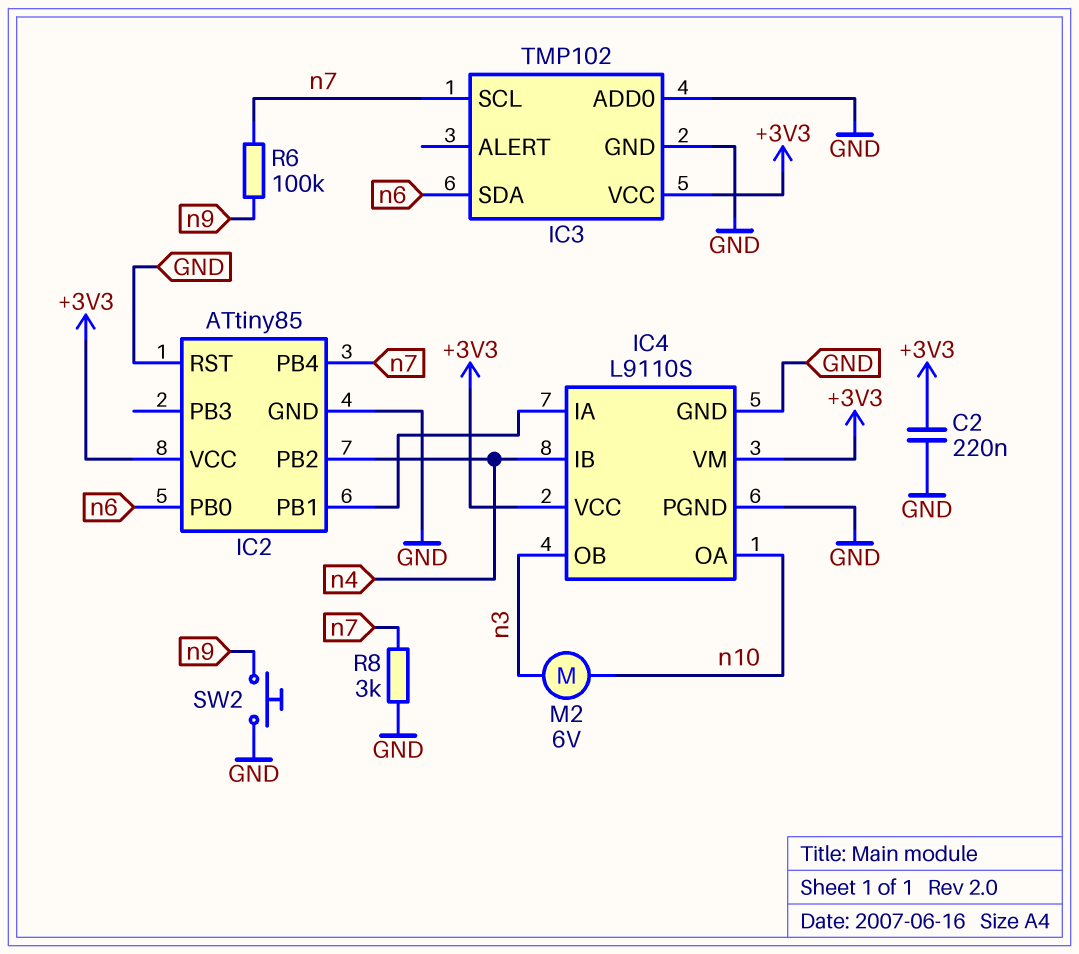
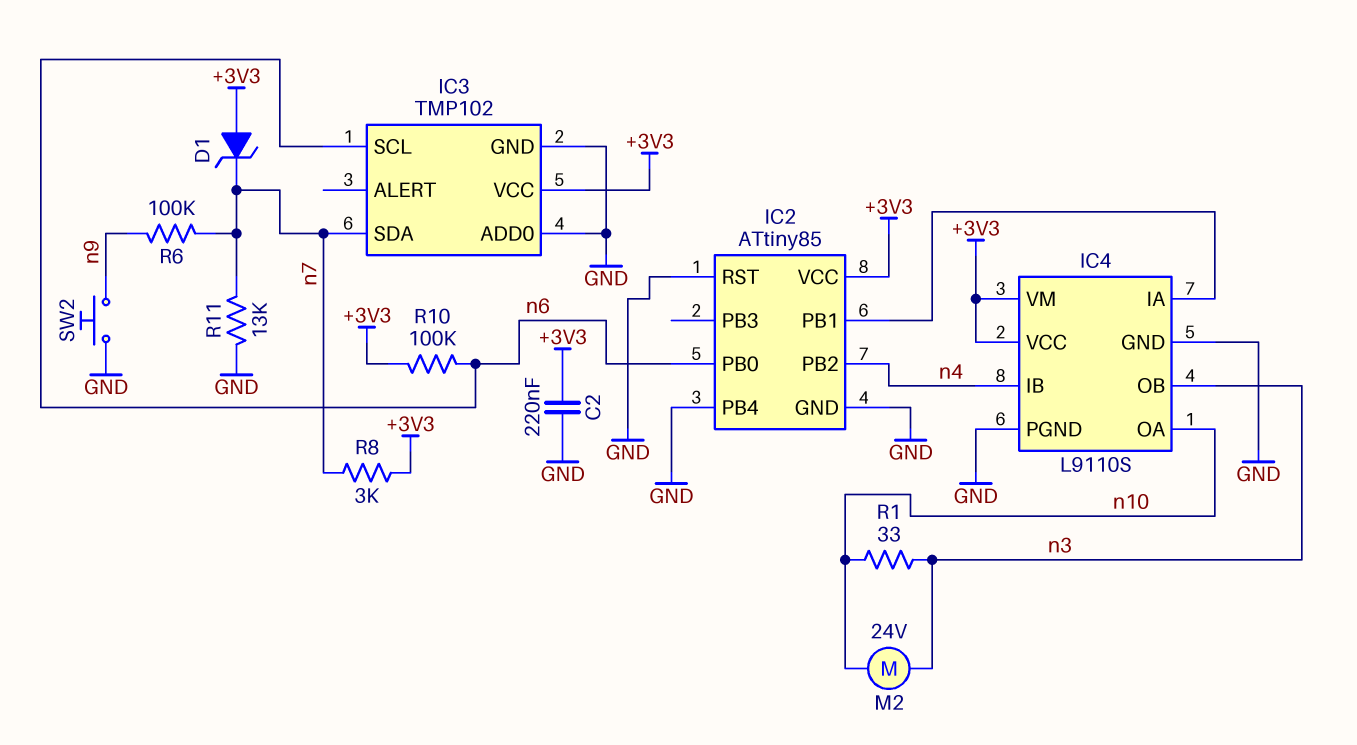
D1: none -> zener (A +3V3, K n7)
IC2 pin PB4: n7 -> GND
IC3 pin SCL: n7 -> n6
IC3 pin SDA: n6 -> n7
M2: motor 6V (n3, n10) -> motor 24V (n3, n10)
R1: none -> 33 (n3, n10)
R8: 3k (GND, n7) -> 3k (+3V3, n7)
R10: none -> 100k (+3V3, n6)
R11: none -> 13k (GND, n7)

